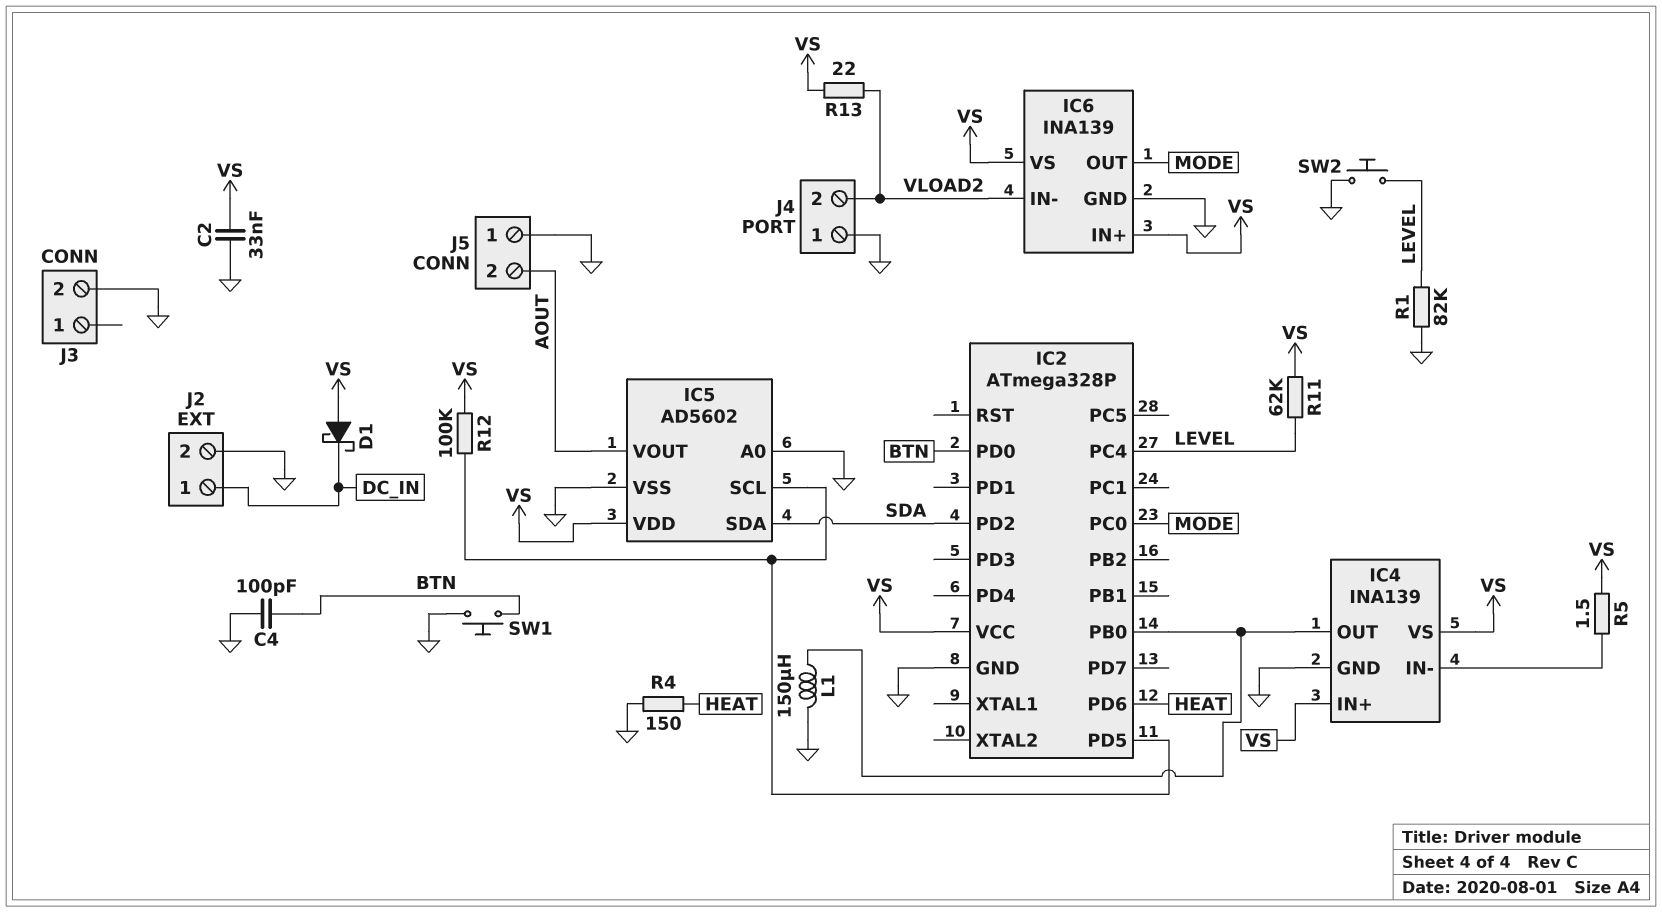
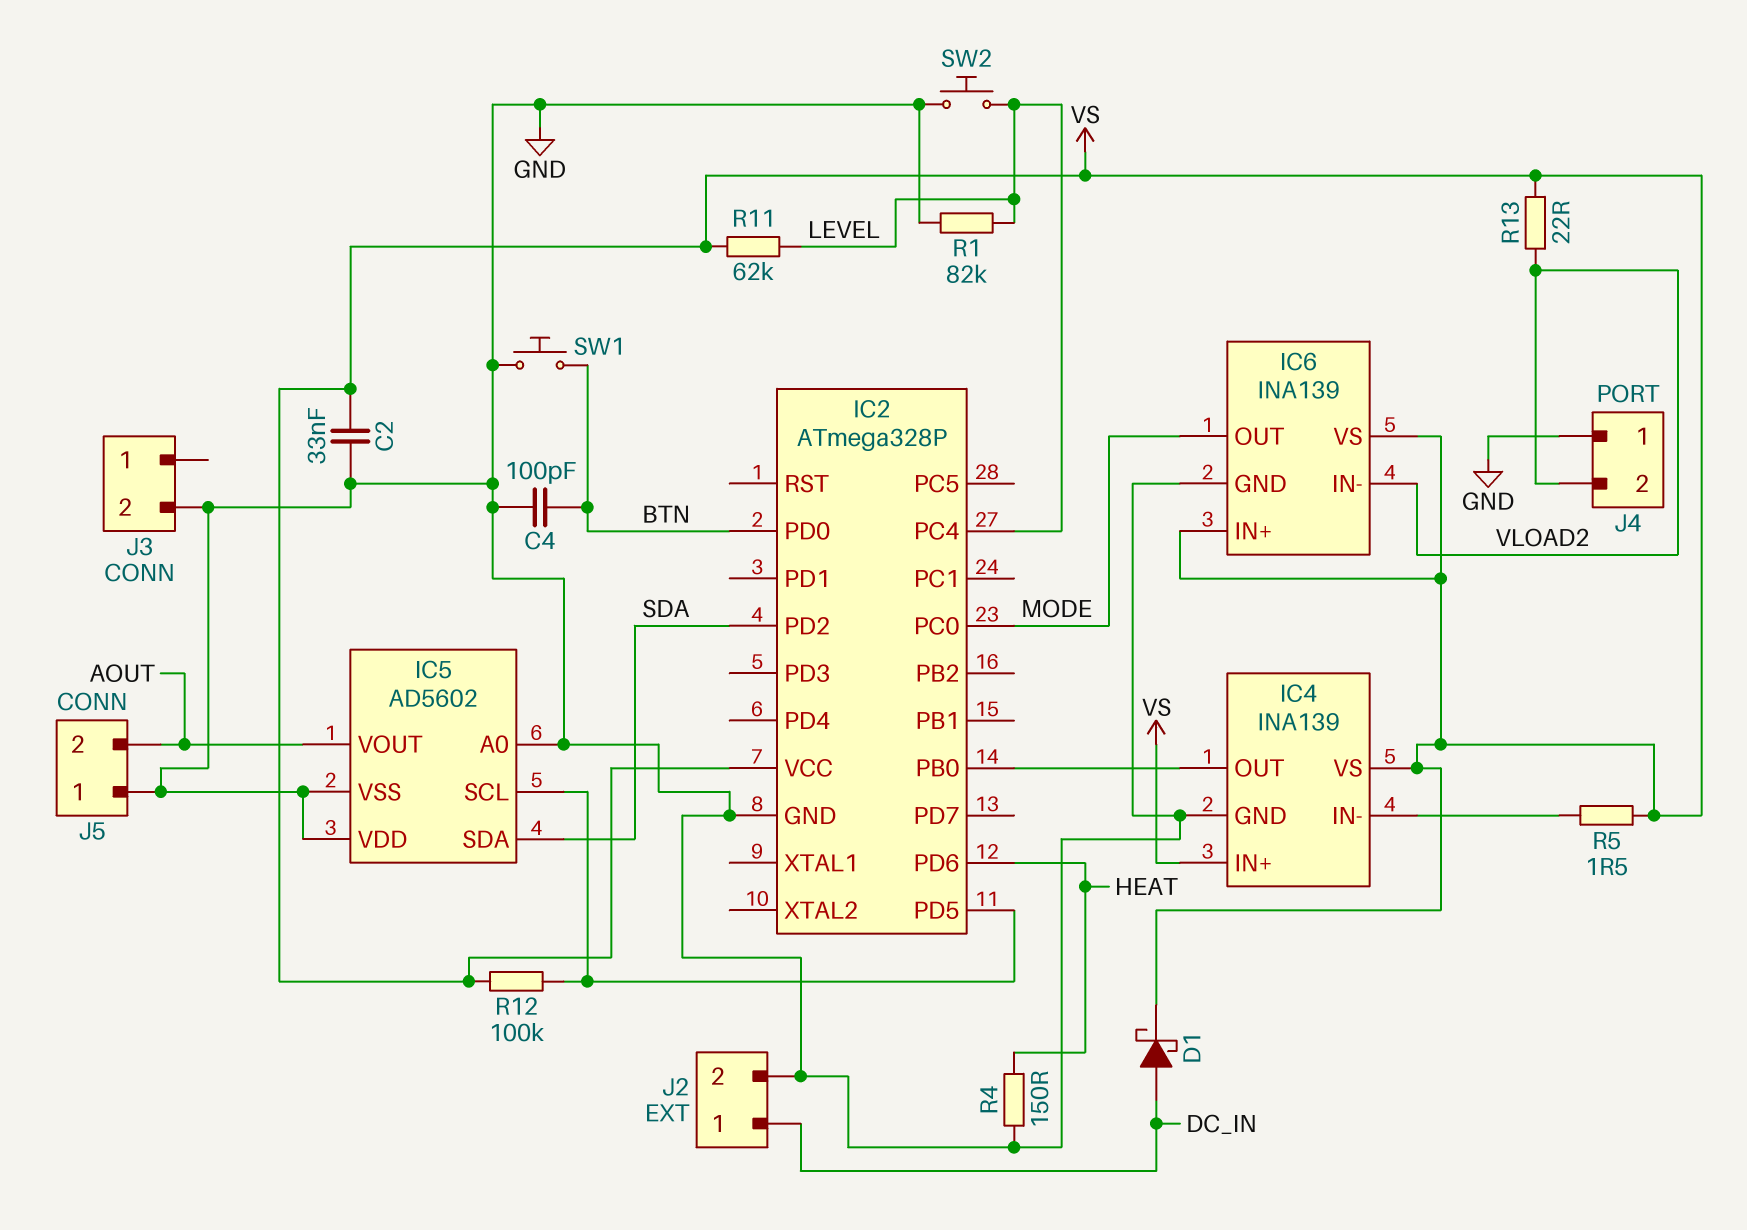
D1: schottky (A VS, K DC_IN) -> schottky (A DC_IN, K VS)
IC5 pin VDD: VS -> GND
L1: 150uH (GND, IC2/PB0) -> none

